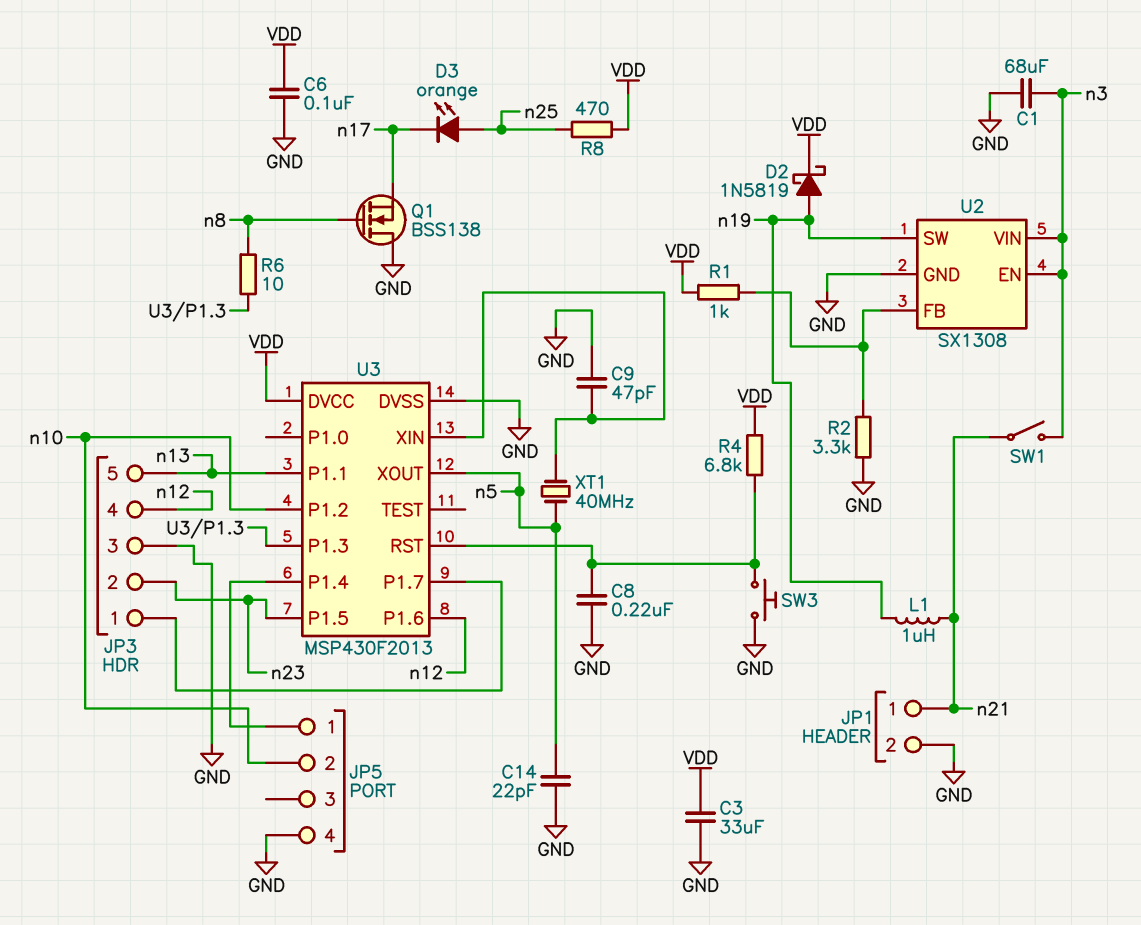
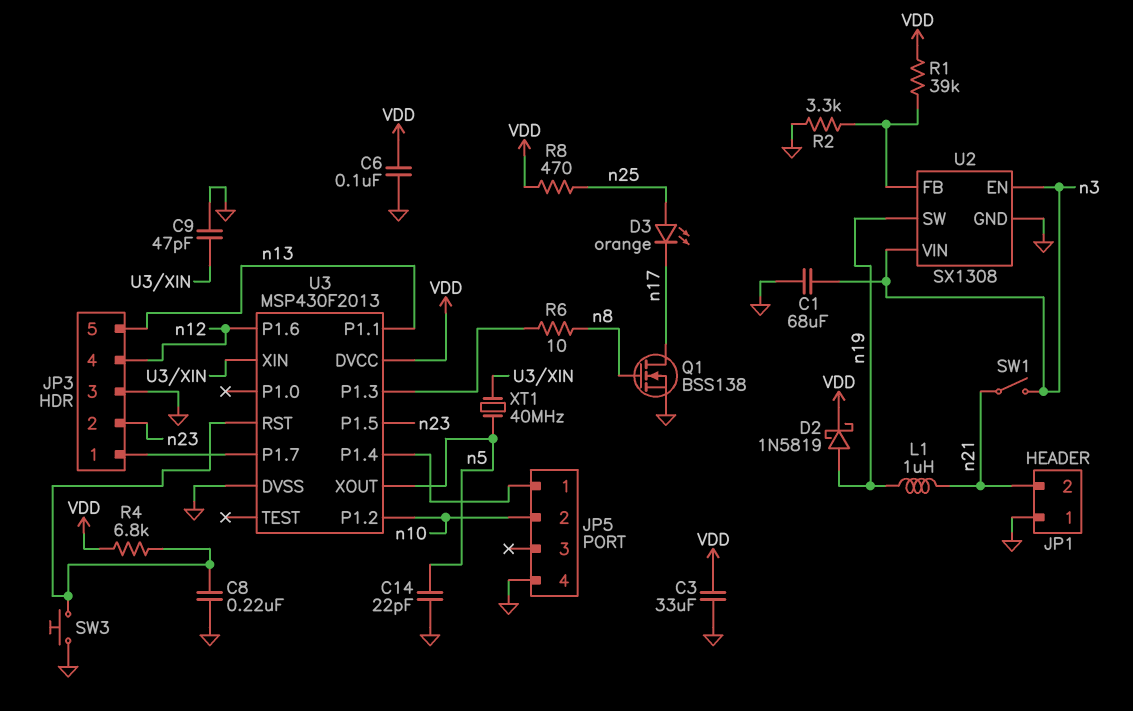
JP1 pin 1: n21 -> GND
JP1 pin 2: GND -> n21
Q1: NMOS BSS138 (G n8, D GND, S n17) -> NMOS BSS138 (G n8, D n17, S GND)
R1: 1k (U2/FB, VDD) -> 39k (U2/FB, VDD)

